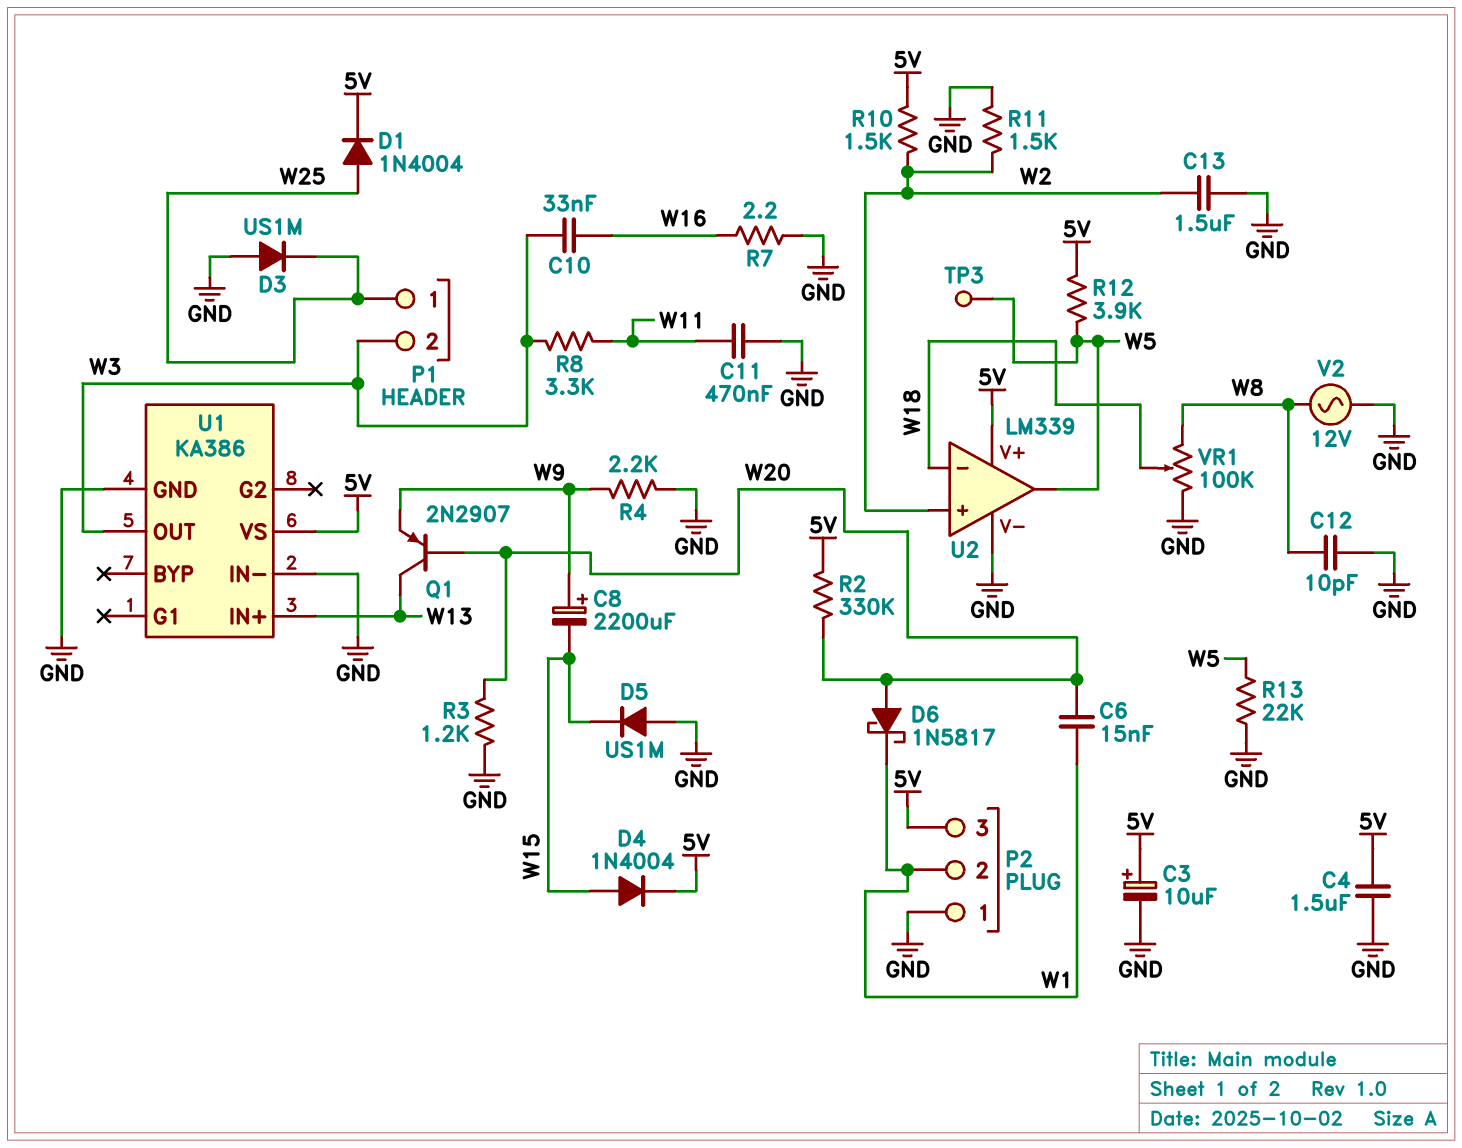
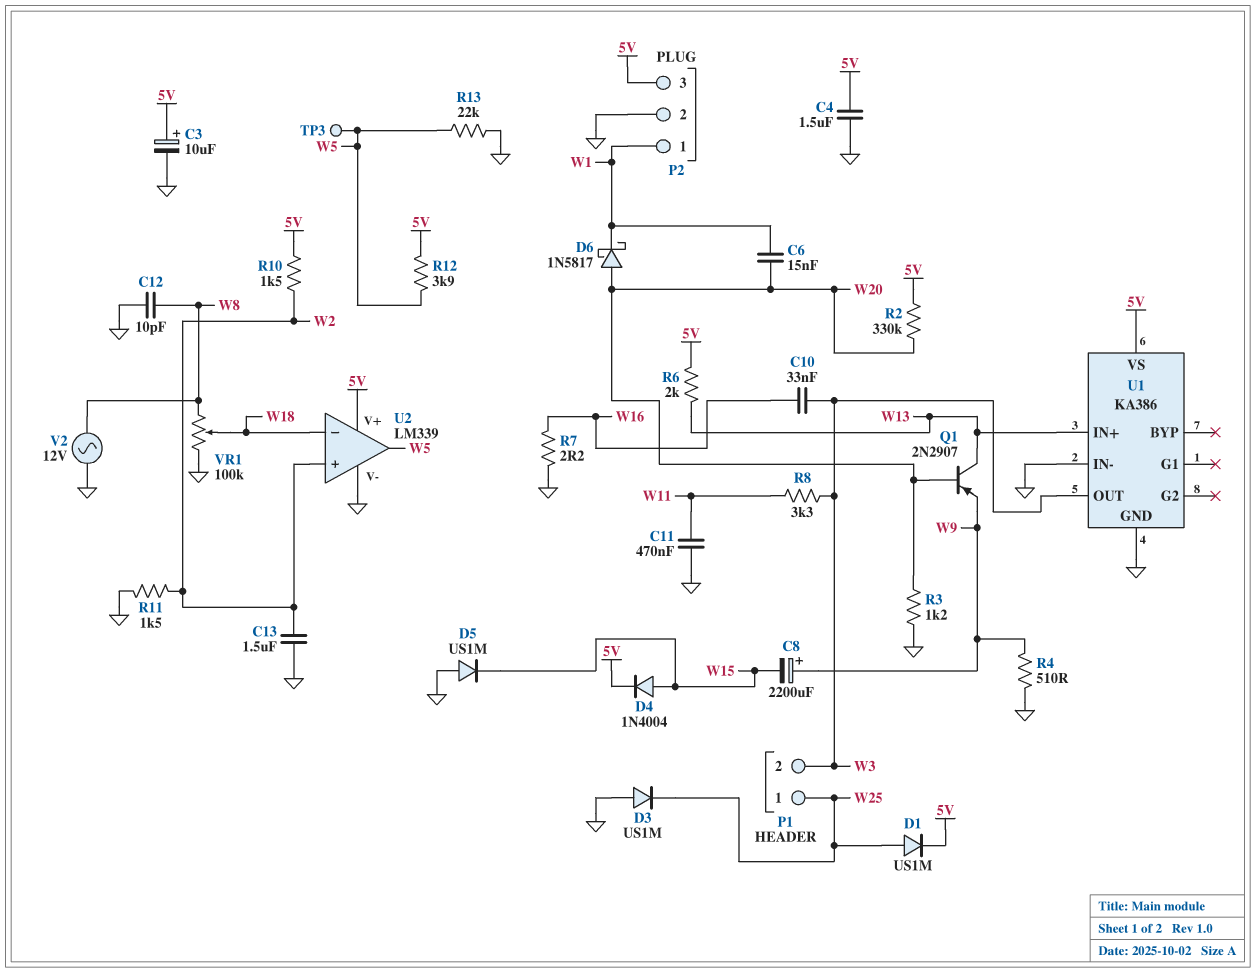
D1: diode 1N4004 (A W25, K 5V) -> diode US1M (A W25, K 5V)
P2 pin 1: GND -> W1
P2 pin 2: W1 -> GND
R4: 2.2k (GND, W9) -> 510 (GND, W9)
R6: none -> 2k (5V, W13)

